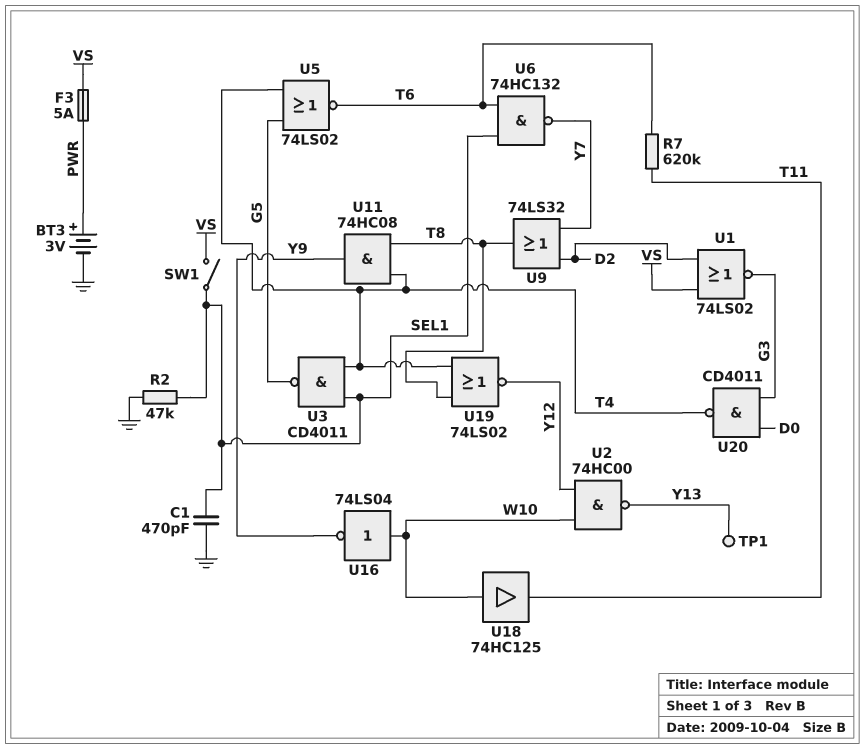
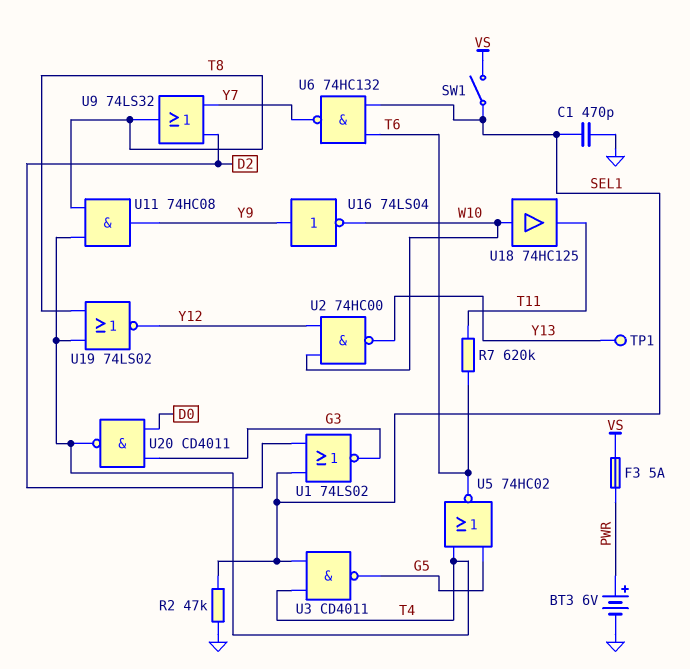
BT3: 3V (plus PWR, minus GND) -> 6V (plus PWR, minus GND)
U1: NOR 74LS02 (in D2, in VS, out G3) -> NOR 74LS02 (in D2, in SEL1, out G3)
U5: NOR 74LS02 (in G5, in T4, out T6) -> NOR 74HC02 (in G5, in T4, out T6)
U16: NOT 74LS04 (in W10, out Y9) -> NOT 74LS04 (in Y9, out W10)

